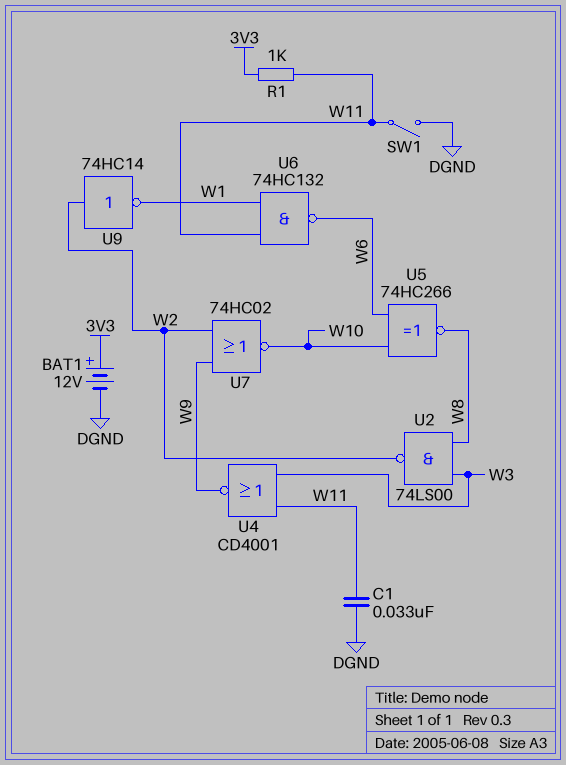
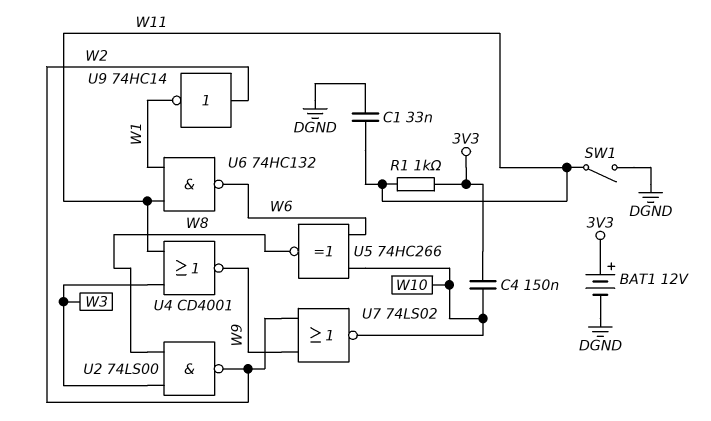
C4: none -> 150nF (3V3, W10)
U7: NOR 74HC02 (in W2, in W9, out W10) -> NOR 74LS02 (in W2, in W9, out W10)

